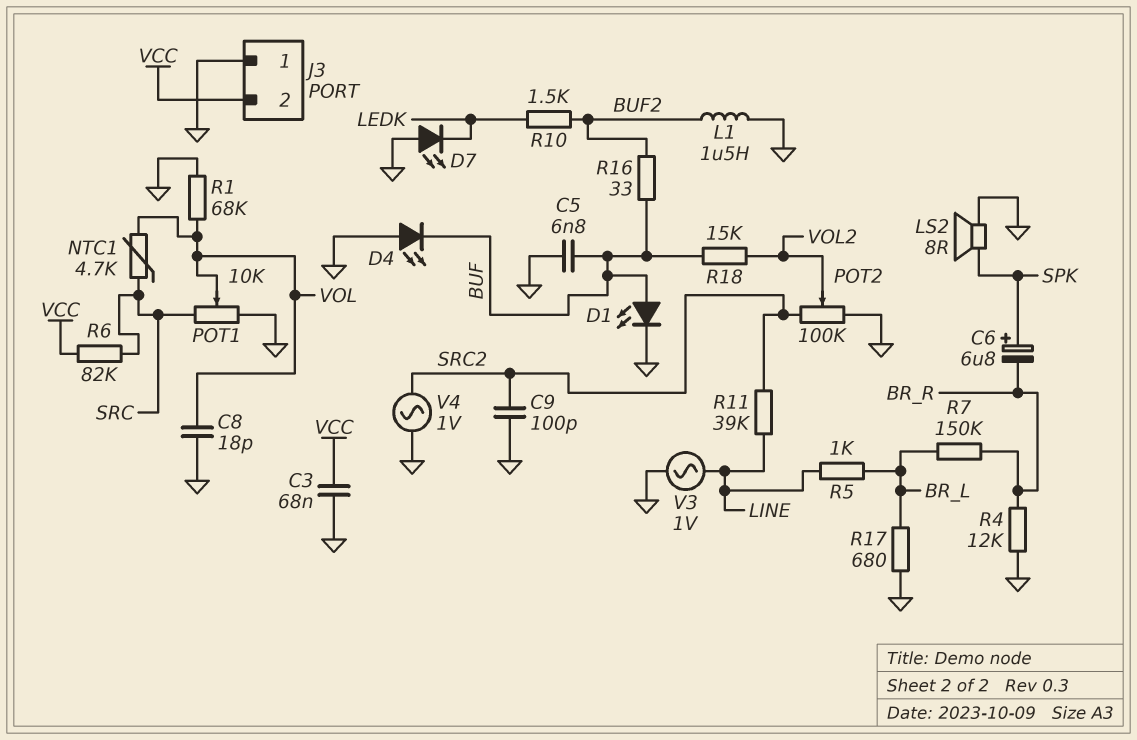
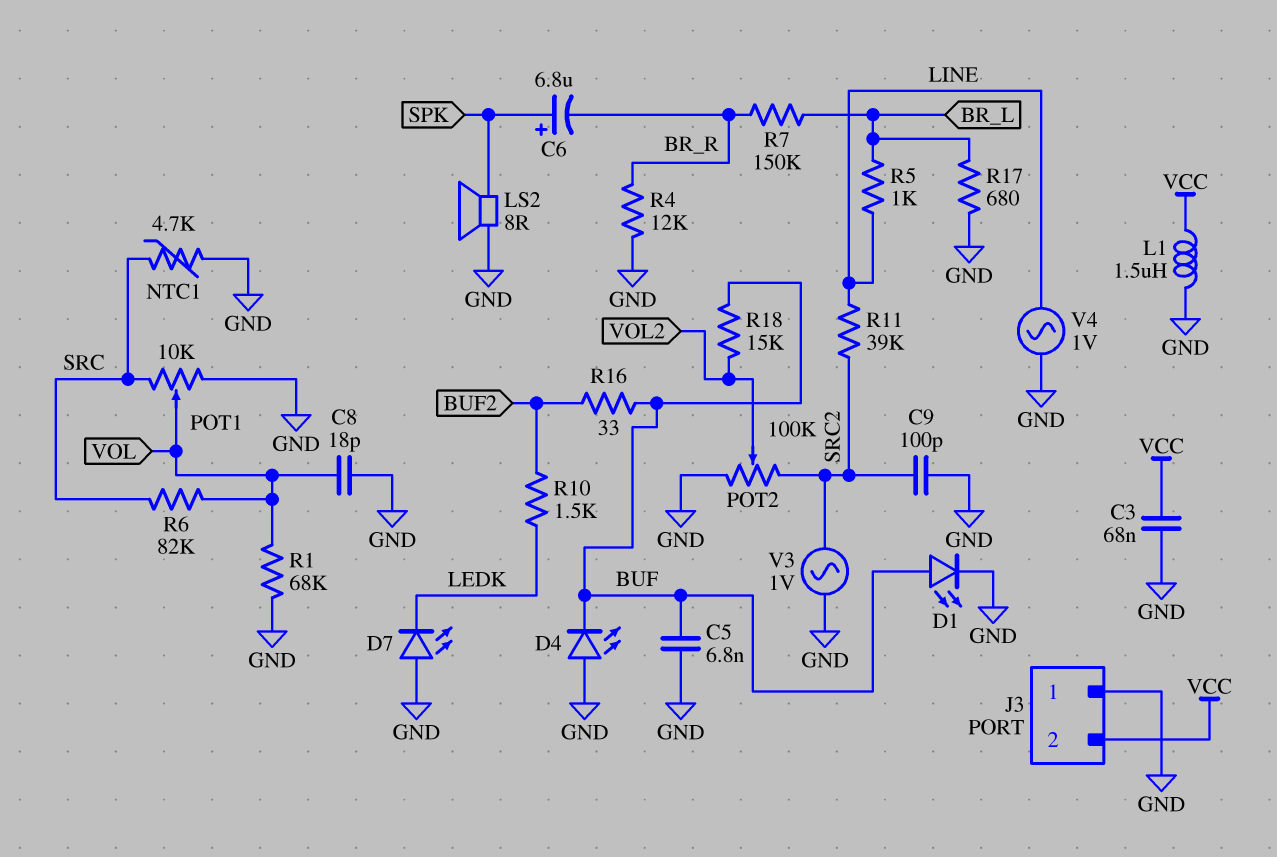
L1: 1.5uH (BUF2, GND) -> 1.5uH (GND, VCC)
NTC1: 4.7k (SRC, VOL) -> 4.7k (GND, SRC)
R6: 82k (SRC, VCC) -> 82k (SRC, VOL)
V3: AC 1V (GND, LINE) -> AC 1V (GND, SRC2)
V4: AC 1V (GND, SRC2) -> AC 1V (GND, LINE)

